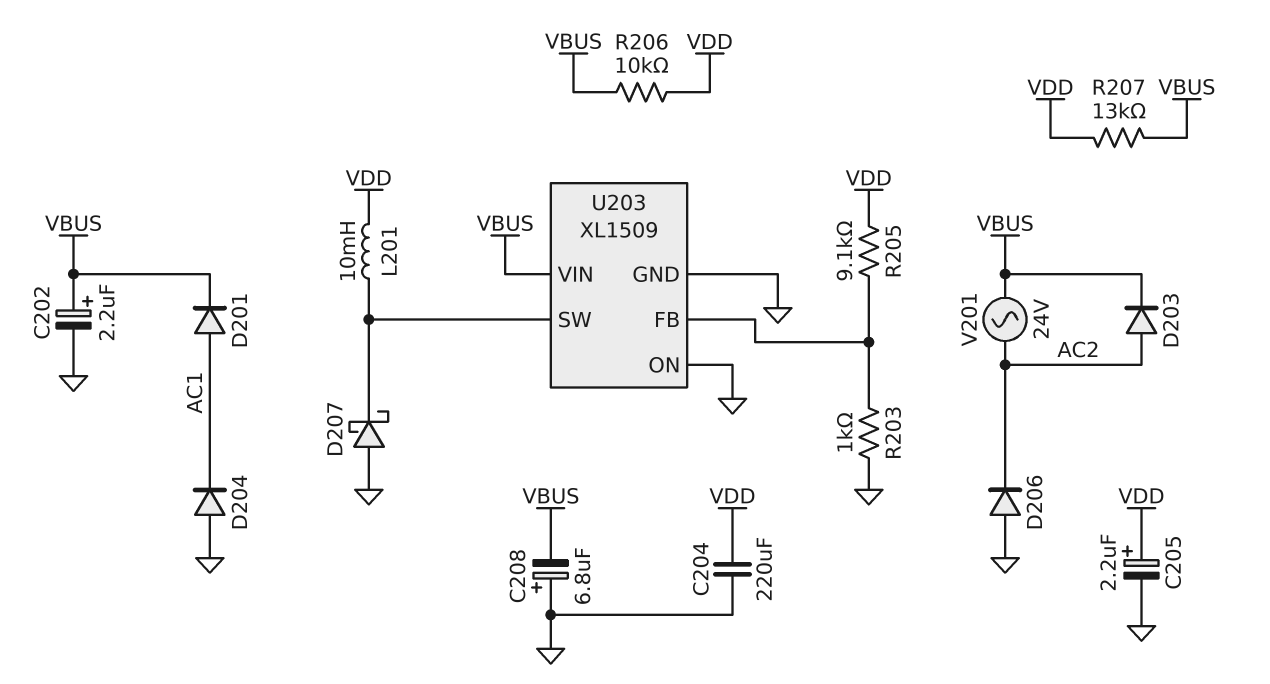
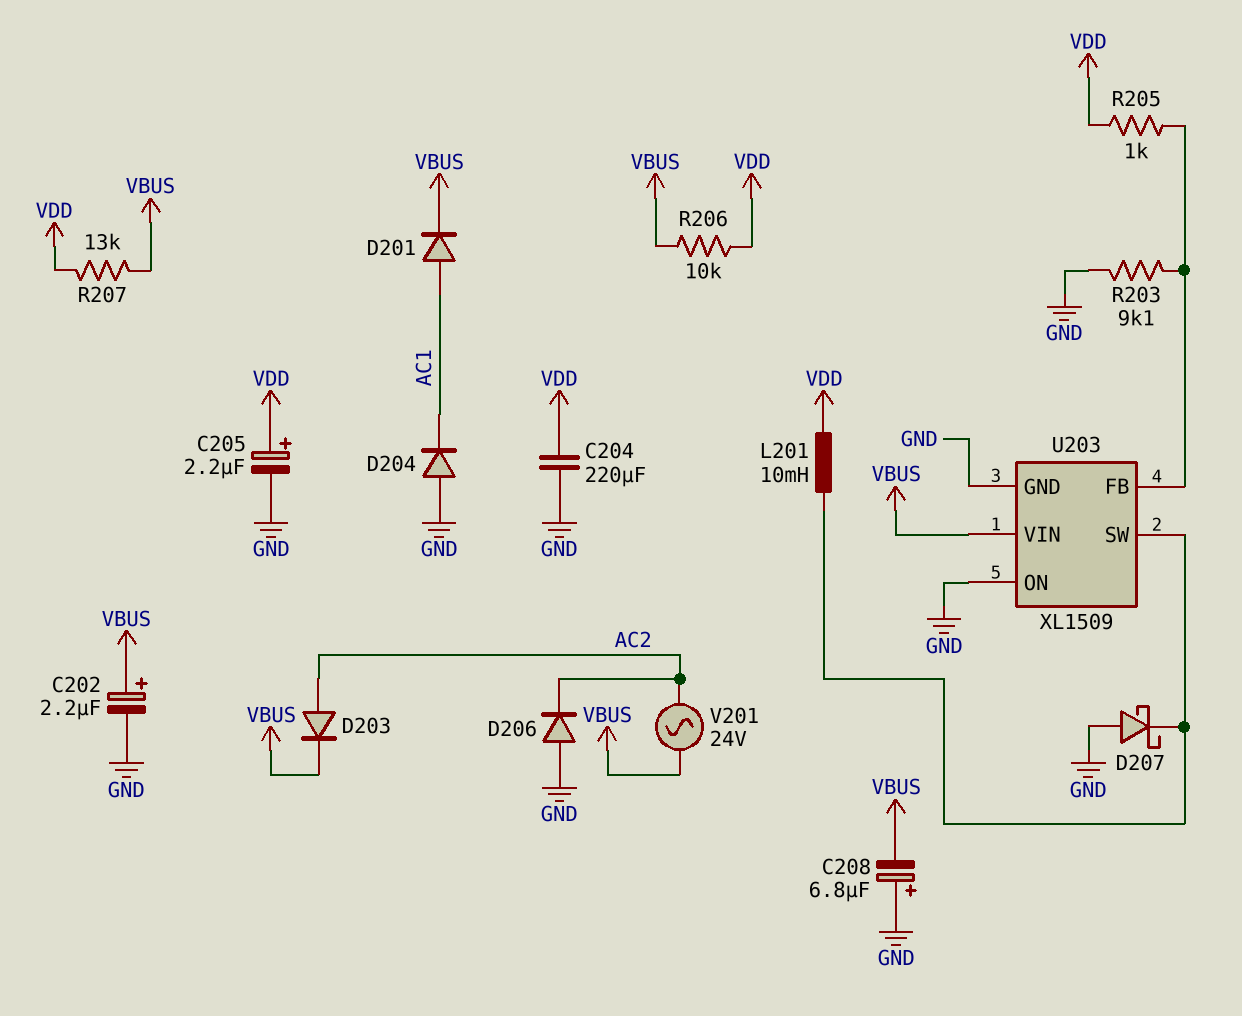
R203: 1k (GND, U203/FB) -> 9.1k (GND, U203/FB)
R205: 9.1k (U203/FB, VDD) -> 1k (U203/FB, VDD)

